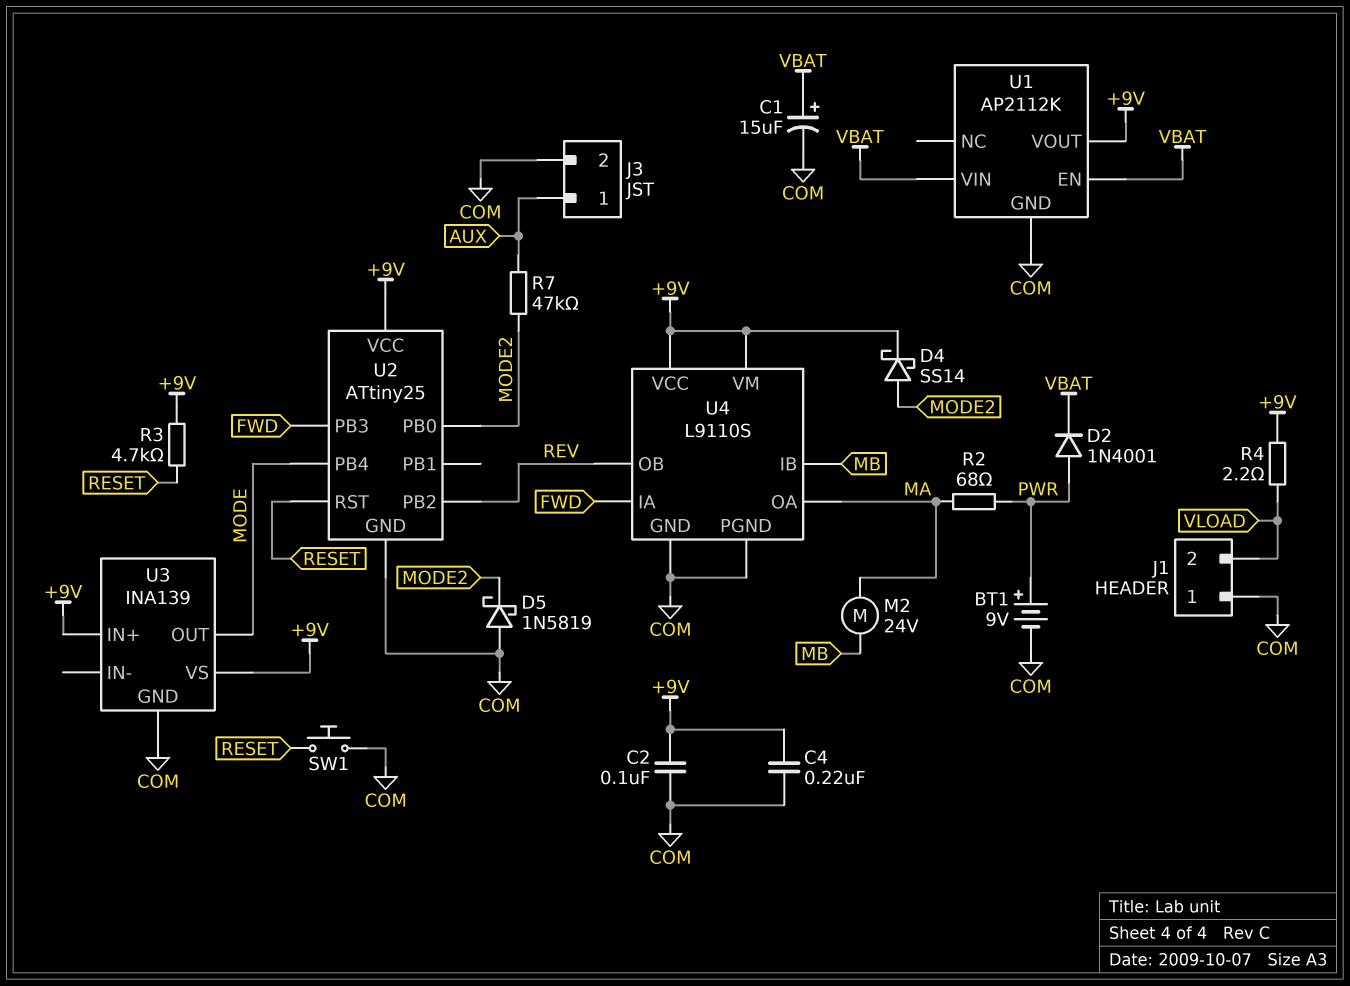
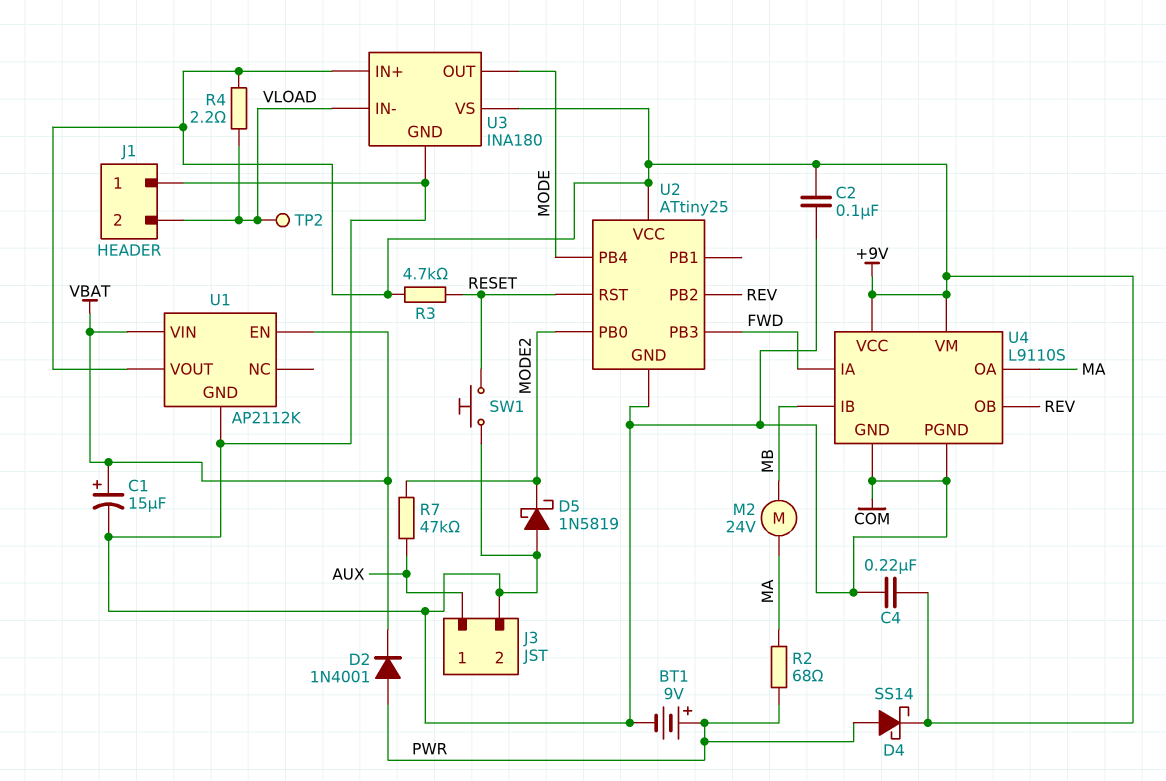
D4: schottky SS14 (A MODE2, K +9V) -> schottky SS14 (A PWR, K +9V)
TP2: none -> test point (VLOAD)
U3: INA139 -> INA180
U3 pin IN-: none -> VLOAD

